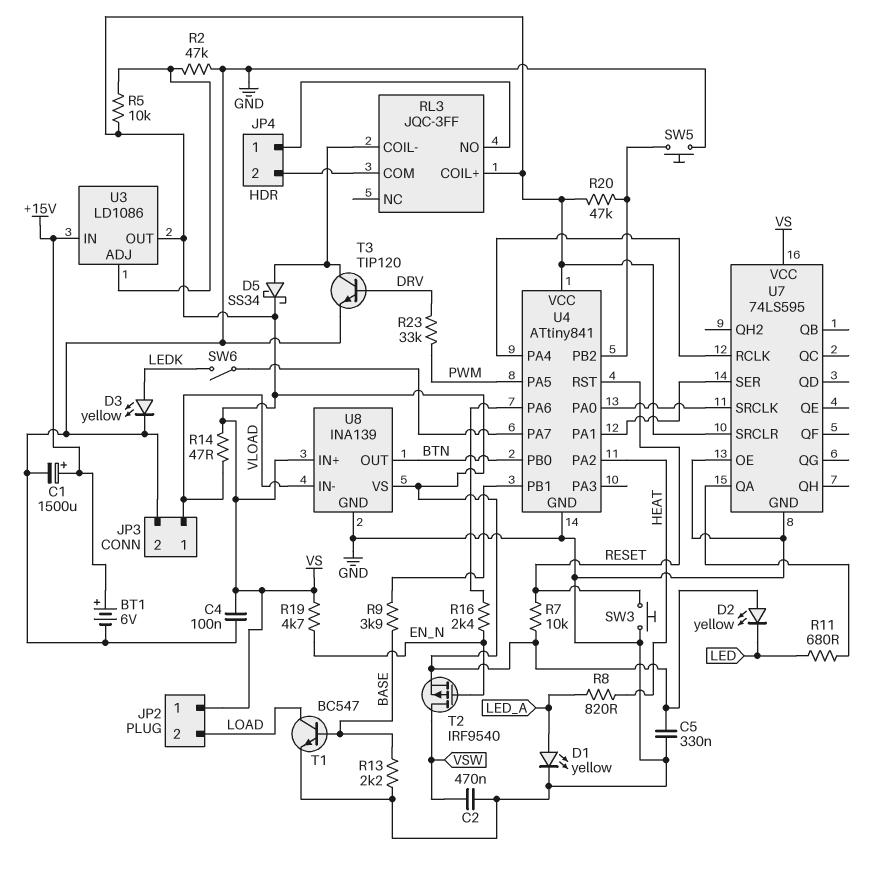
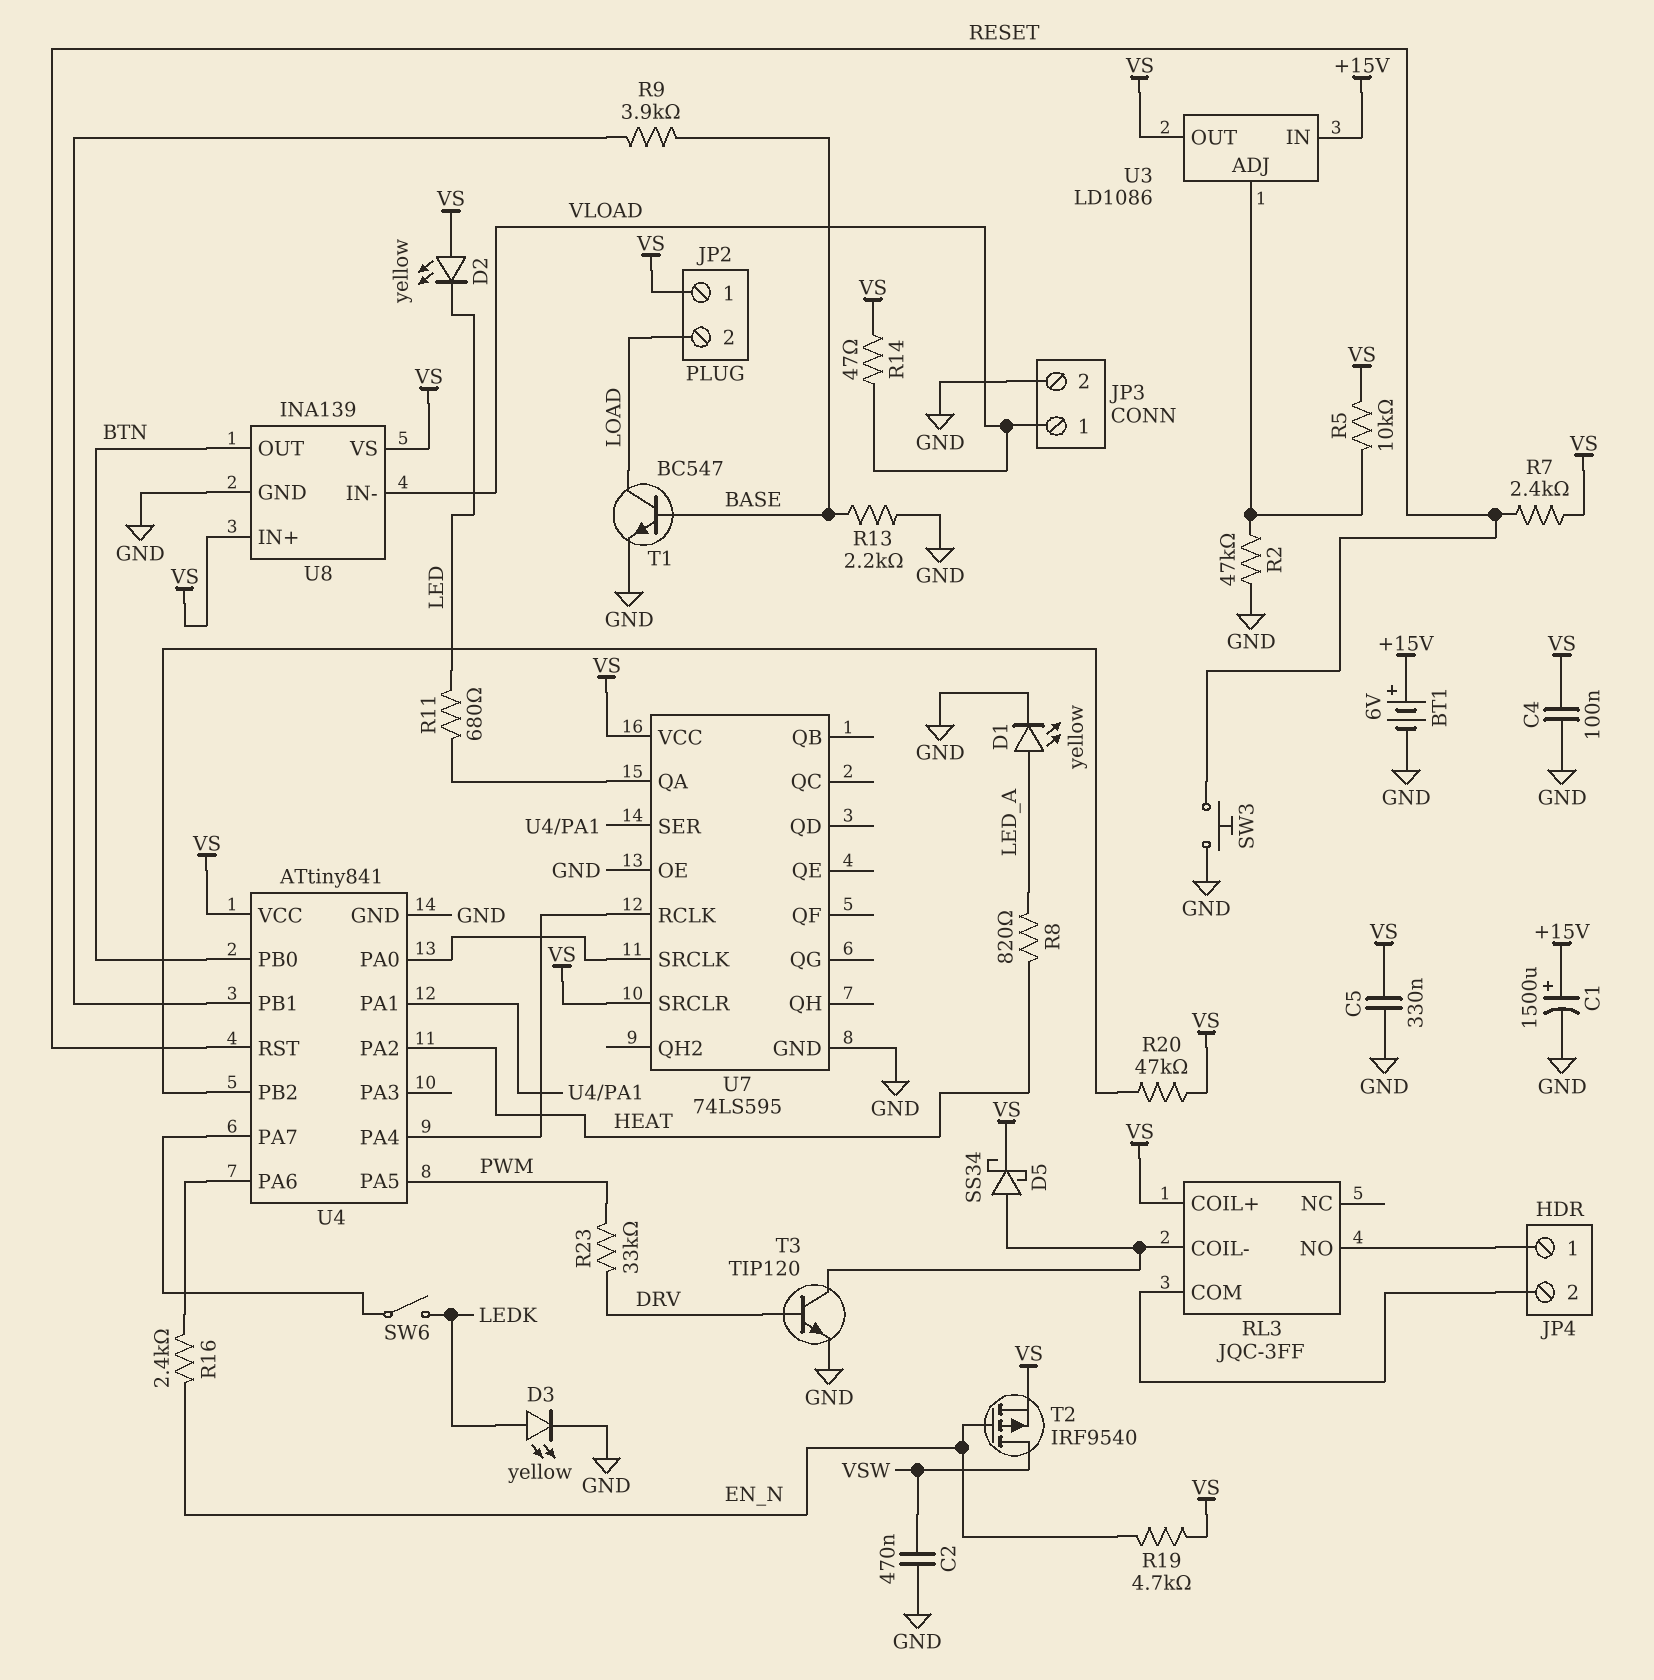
R7: 10k (RESET, VS) -> 2.4k (RESET, VS)
SW5: button (GND, U4/PB2) -> none

